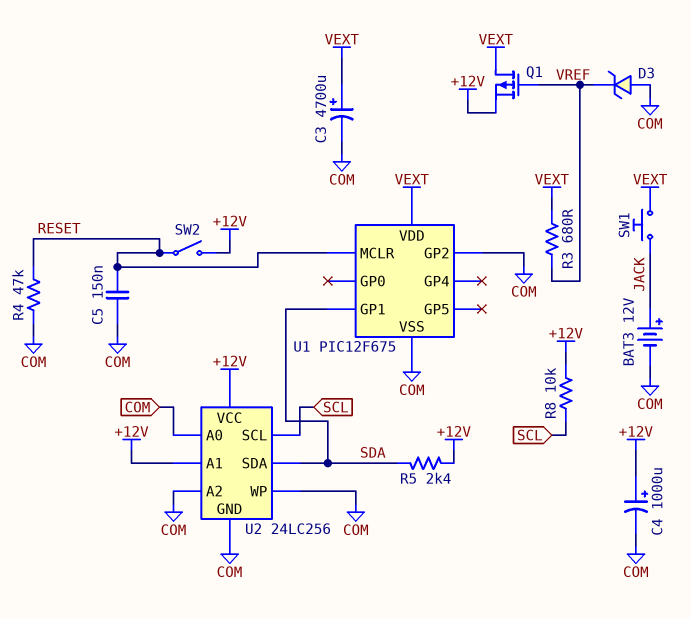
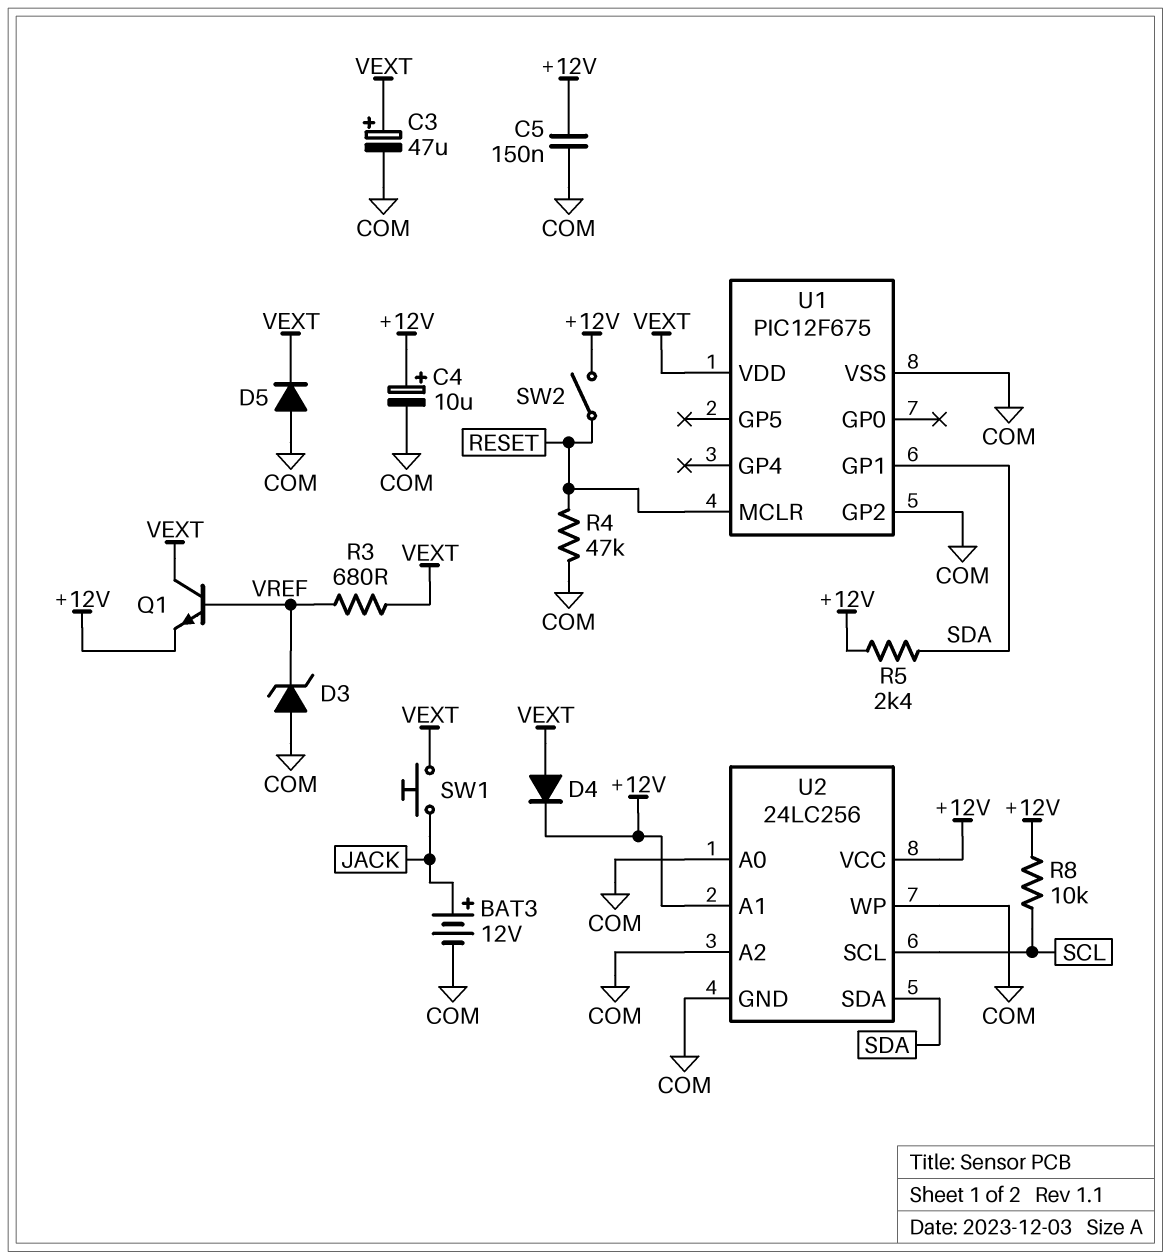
C3: 4700uF (plus VEXT, minus COM) -> 47uF (plus VEXT, minus COM)
C4: 1000uF (plus +12V, minus COM) -> 10uF (plus +12V, minus COM)
C5: 150nF (COM, RESET) -> 150nF (+12V, COM)
D4: none -> diode (A VEXT, K +12V)
D5: none -> diode (A COM, K VEXT)
Q1: PMOS (G VREF, D VEXT, S +12V) -> NPN (B VREF, C VEXT, E +12V)

